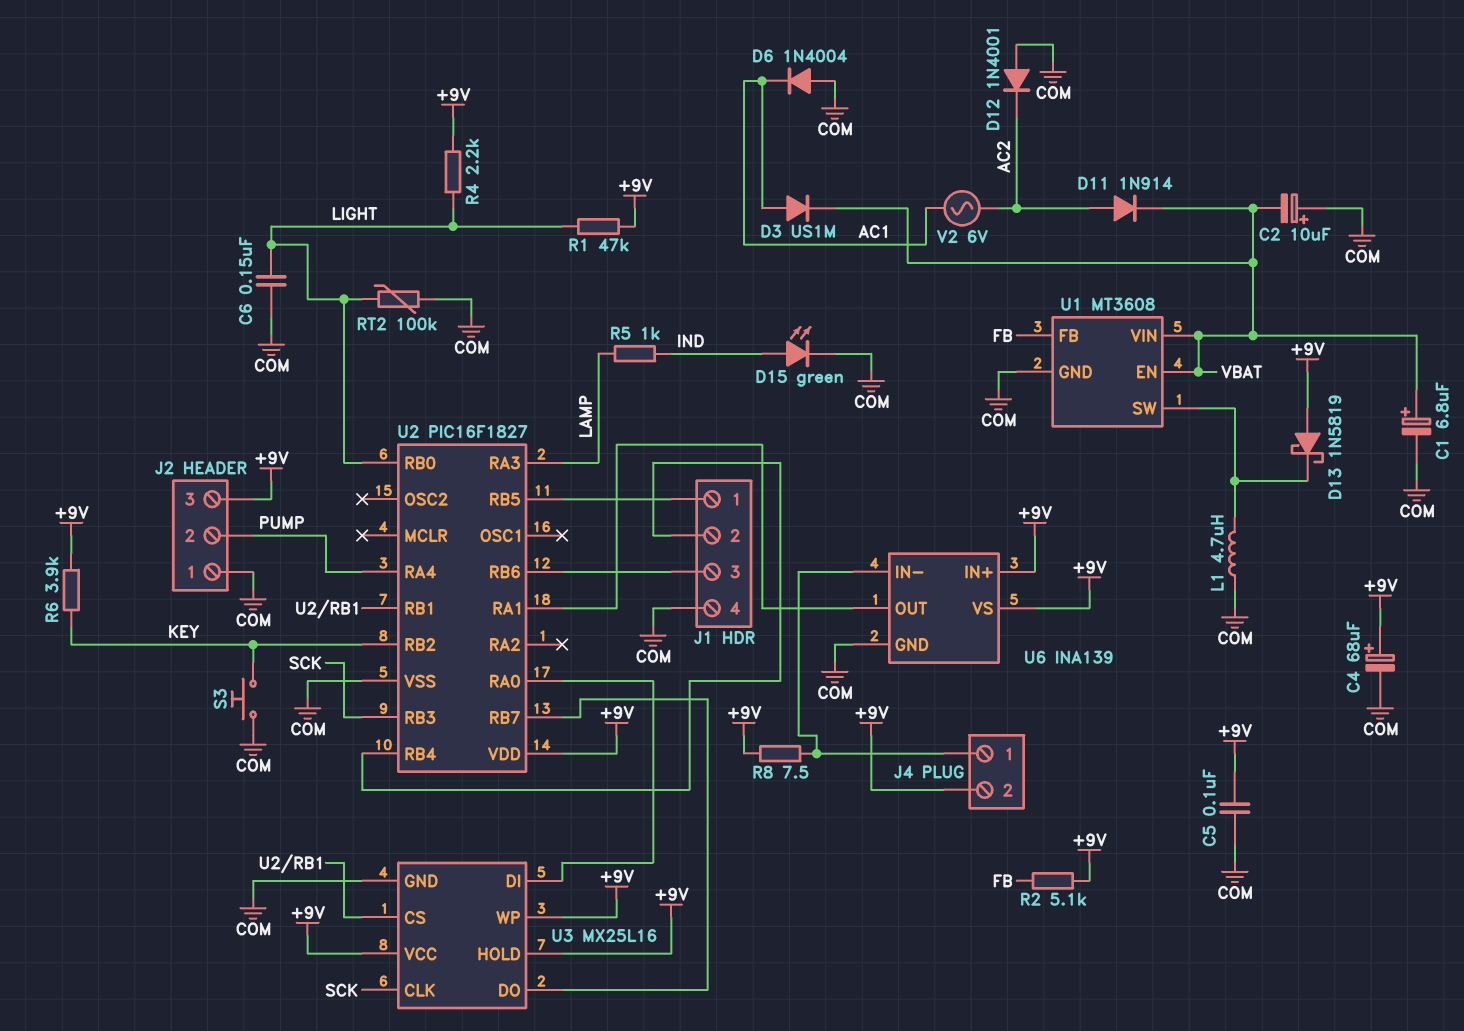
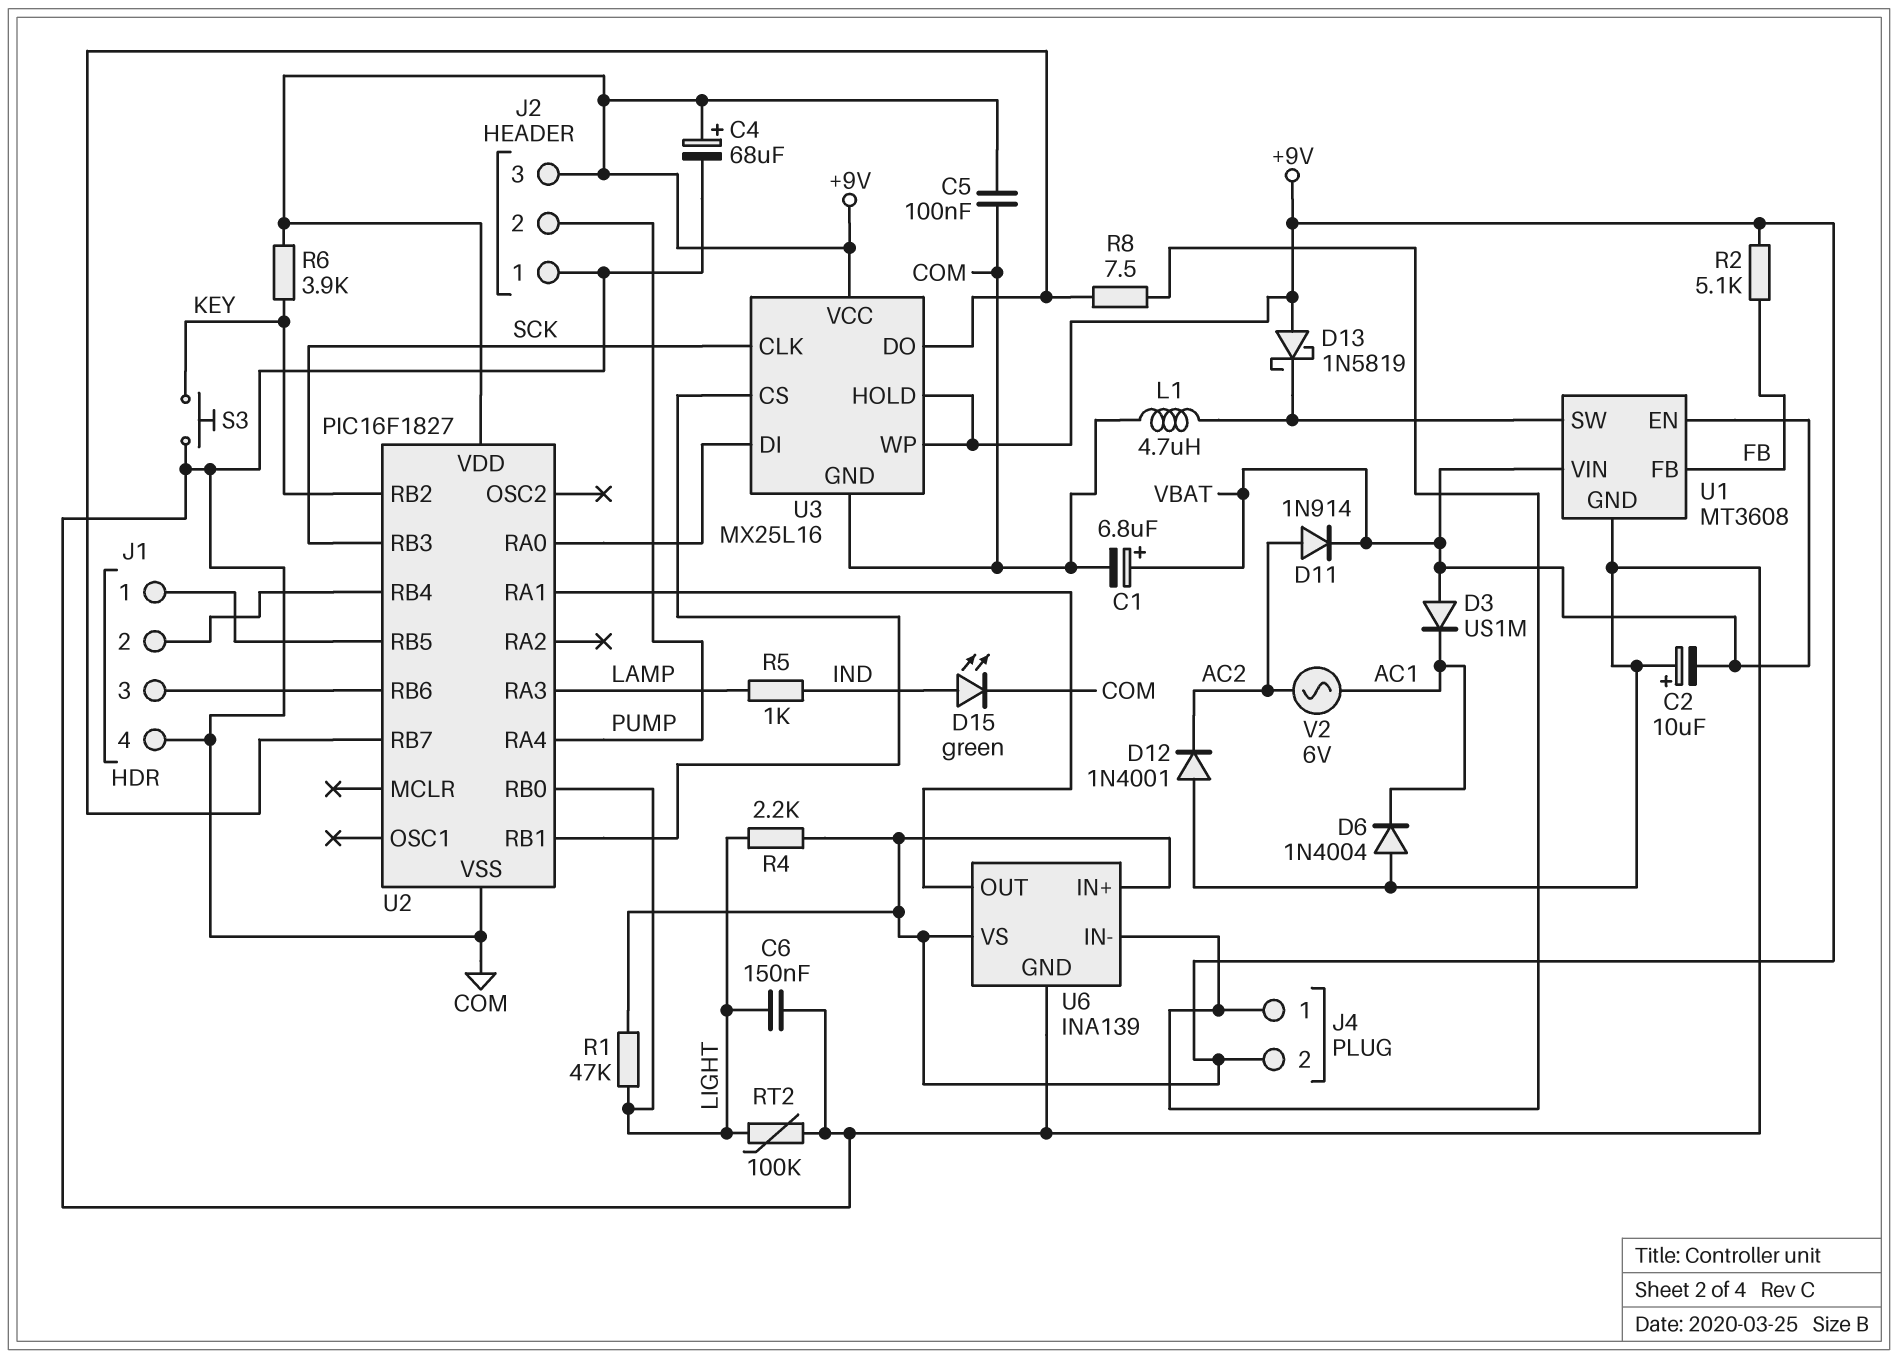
D3: diode US1M (A AC1, K VBAT) -> diode US1M (A VBAT, K AC1)
R8: 7.5 (+9V, J4/1) -> 7.5 (J4/1, U2/RB7)

